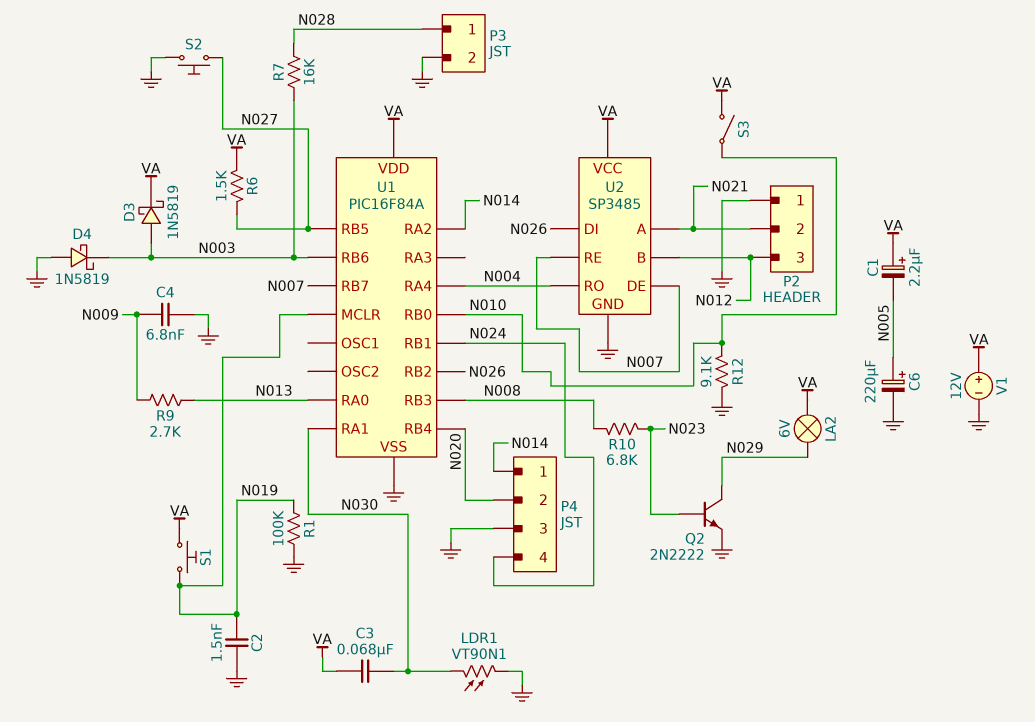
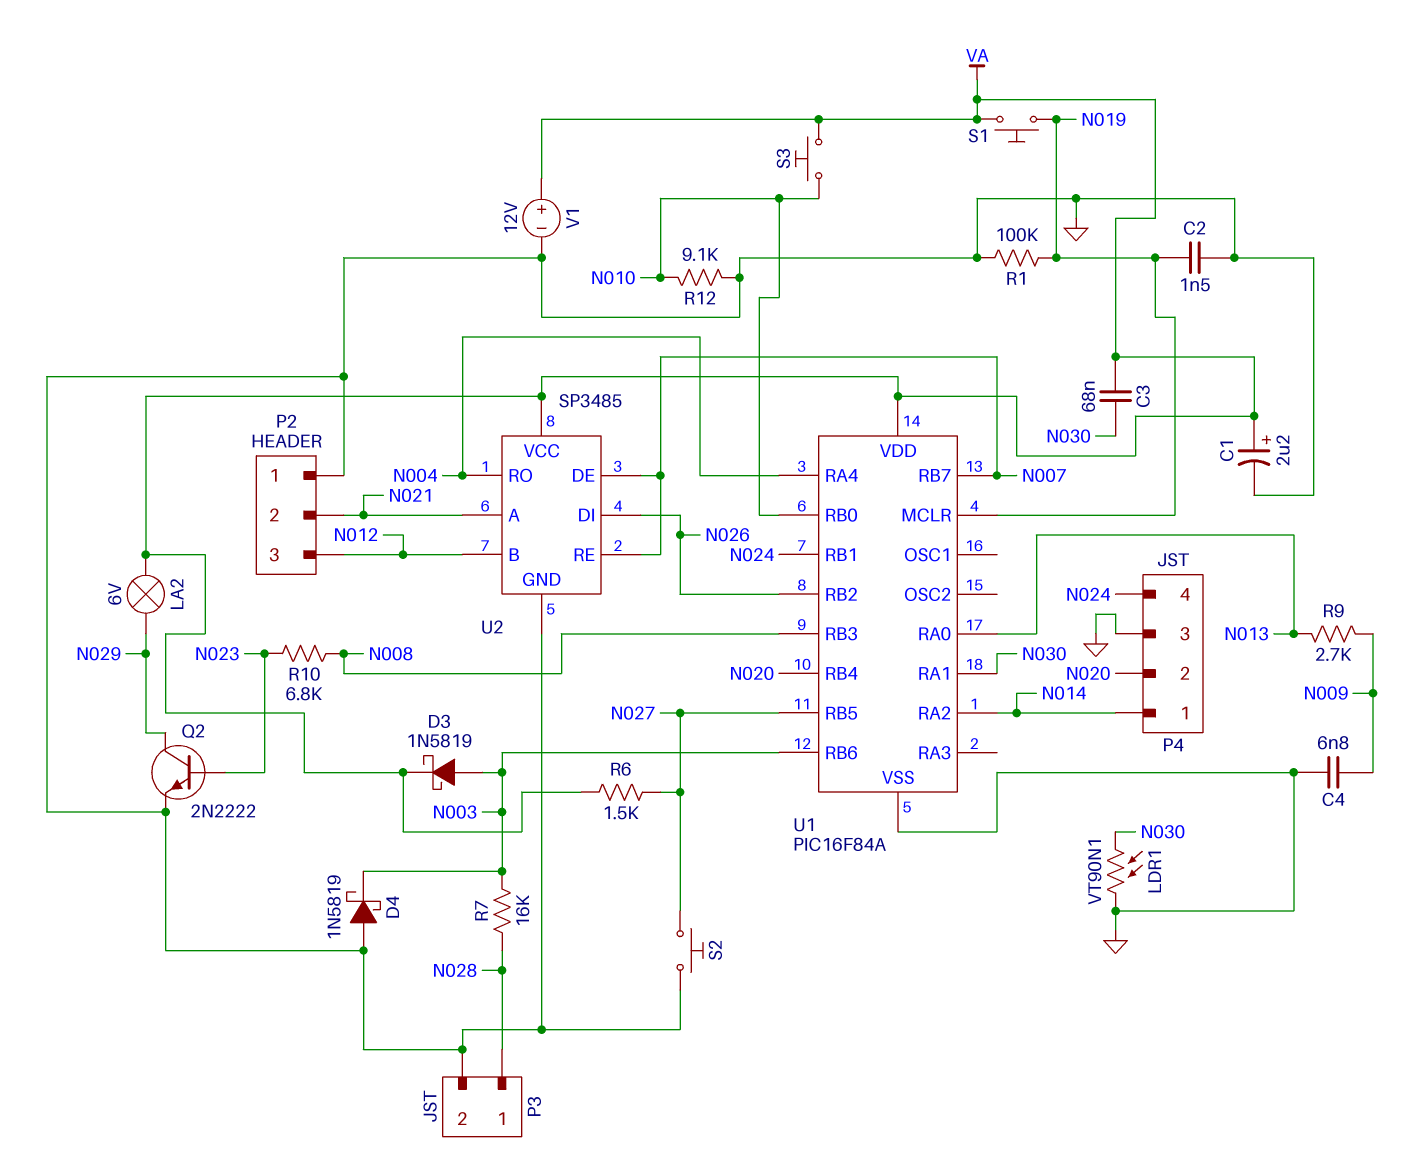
C1: 2.2uF (plus VA, minus N005) -> 2.2uF (plus VA, minus GND)
C6: 220uF (plus N005, minus GND) -> none
S3: switch (N010, VA) -> button (N010, VA)

